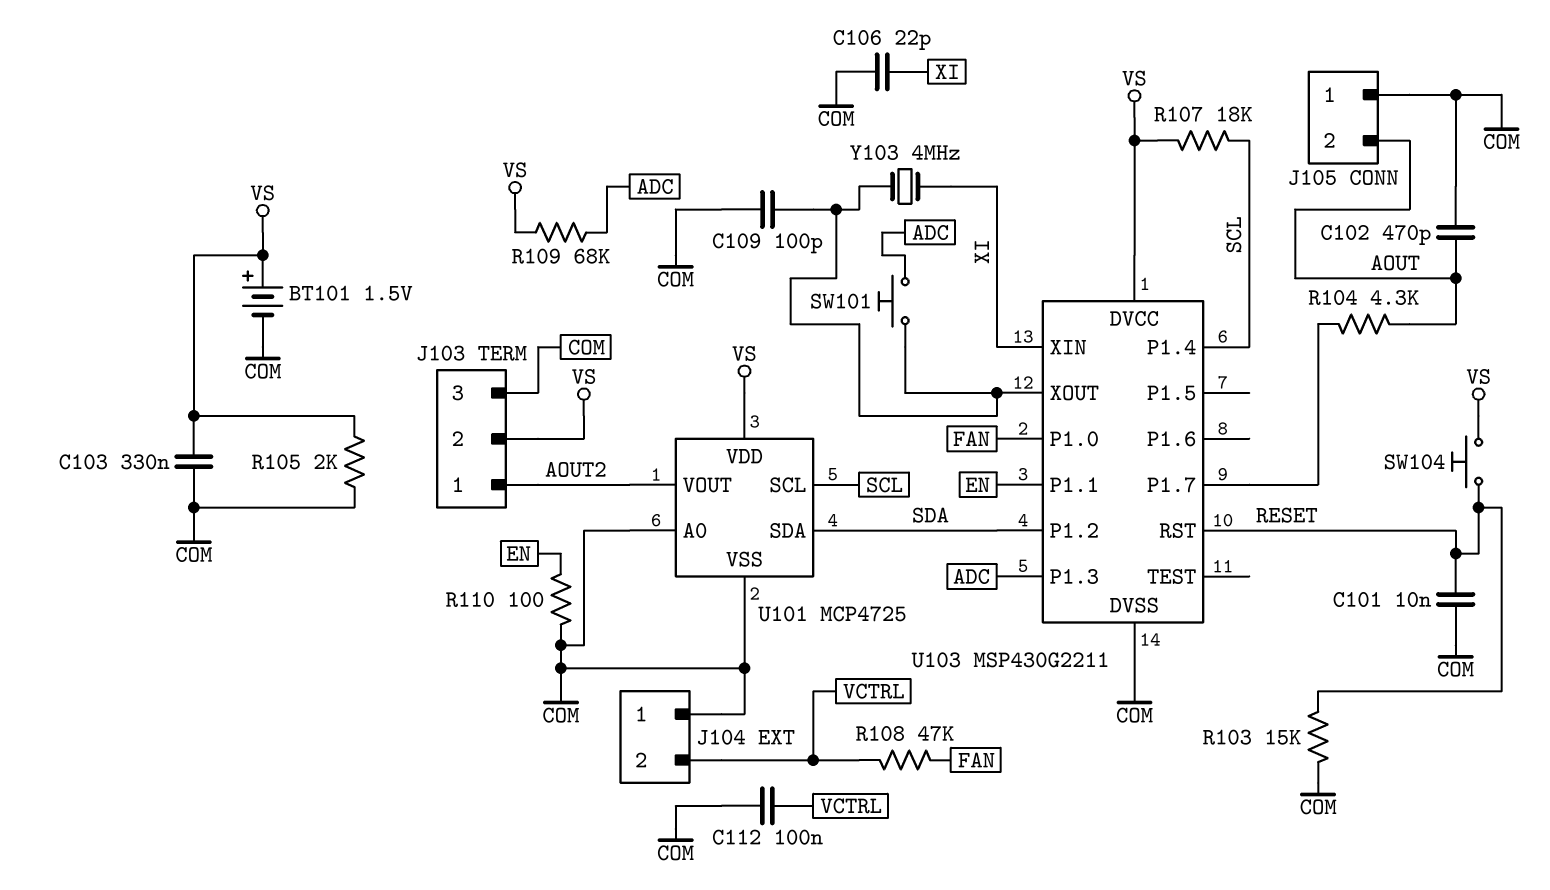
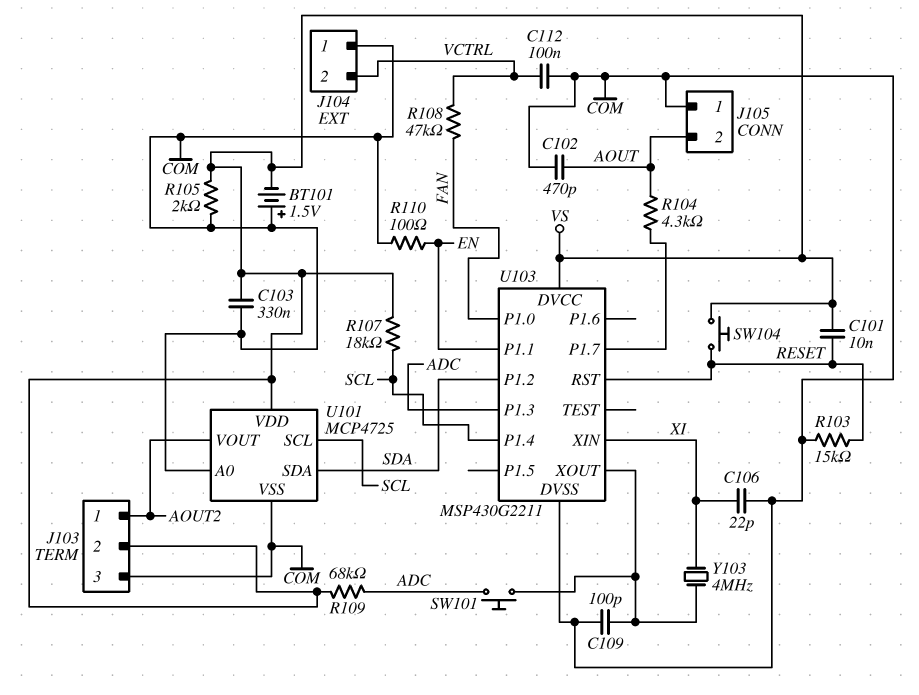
BT101: 1.5V (plus VS, minus COM) -> 1.5V (plus COM, minus VS)
C101: 10nF (COM, RESET) -> 10nF (RESET, VS)

